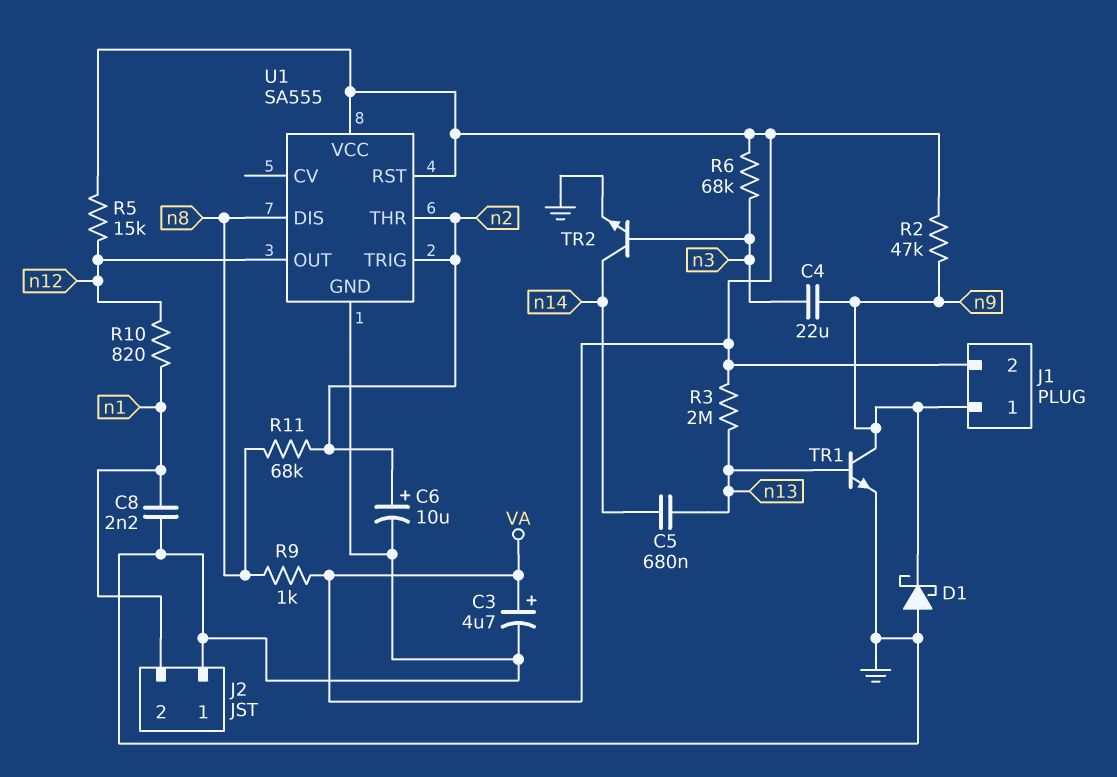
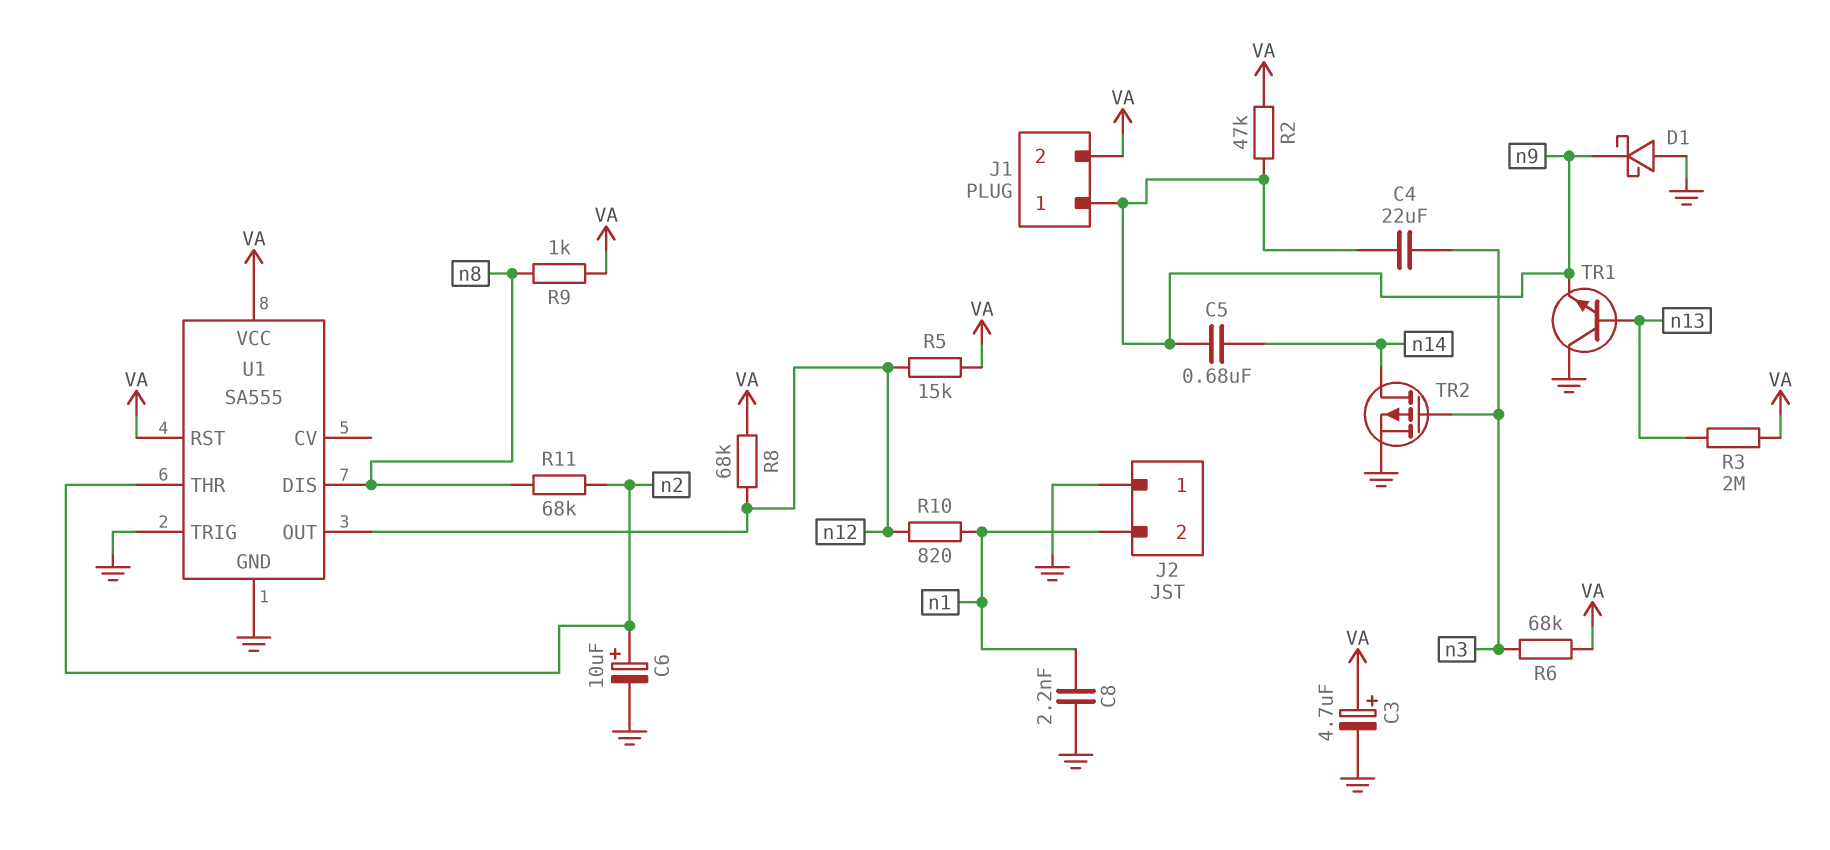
C5: 680nF (n13, n14) -> 680nF (n9, n14)
R8: none -> 68k (VA, n12)
TR1: NPN (B n13, C n9, E GND) -> NPN (B n13, C GND, E n9)
TR2: NPN (B n3, C n14, E GND) -> PMOS (G n3, D n14, S GND)
U1 pin TRIG: n2 -> GND

